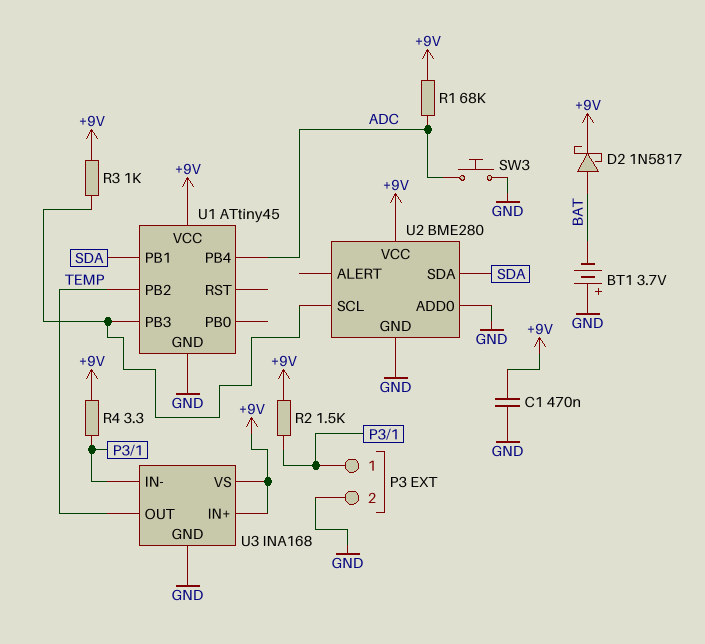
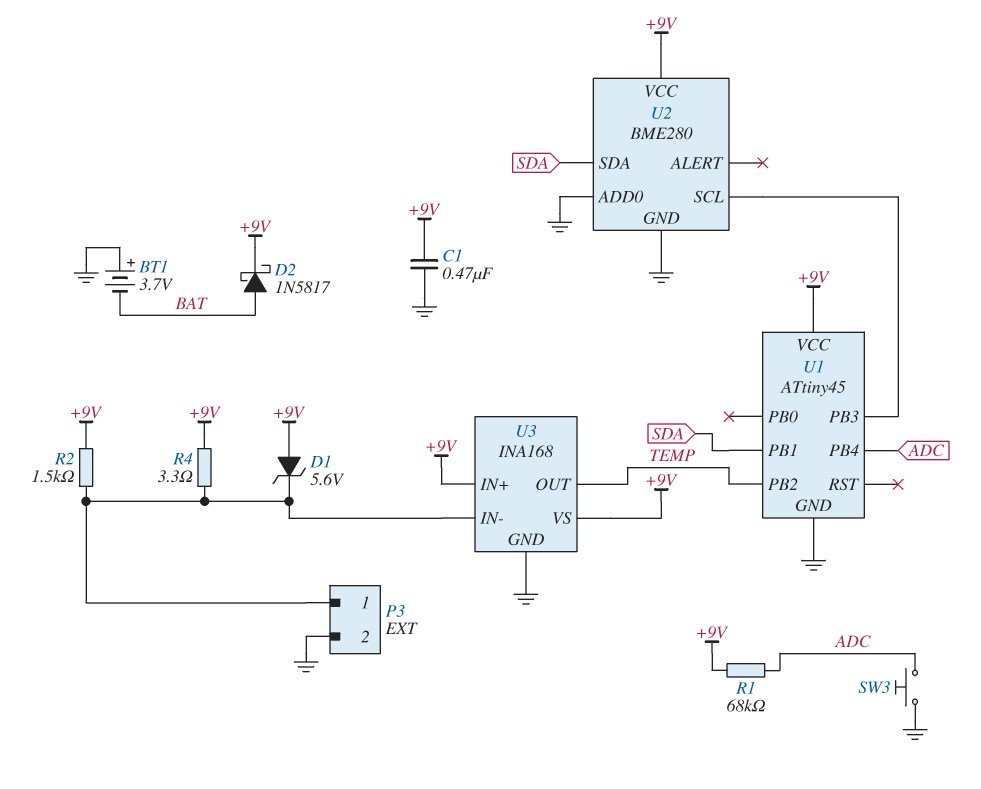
D1: none -> zener 5.6V (A +9V, K P3/1)
R3: 1k (+9V, U1/PB3) -> none

